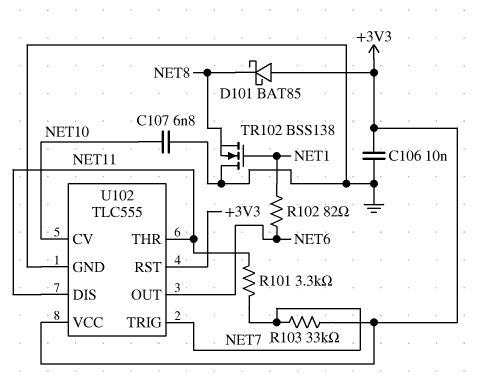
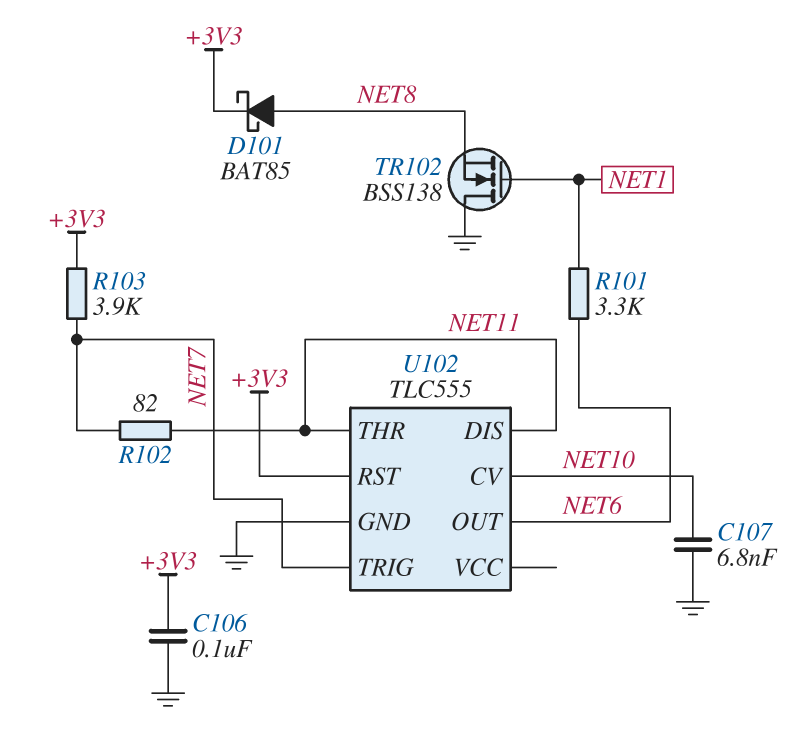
C106: 10nF (+3V3, GND) -> 100nF (+3V3, GND)
D101: schottky BAT85 (A +3V3, K NET8) -> schottky BAT85 (A NET8, K +3V3)
R101: 3.3k (NET7, NET11) -> 3.3k (NET1, NET6)
R102: 82 (NET1, NET6) -> 82 (NET7, NET11)
R103: 33k (+3V3, NET7) -> 3.9k (+3V3, NET7)
U102 pin VCC: +3V3 -> none

